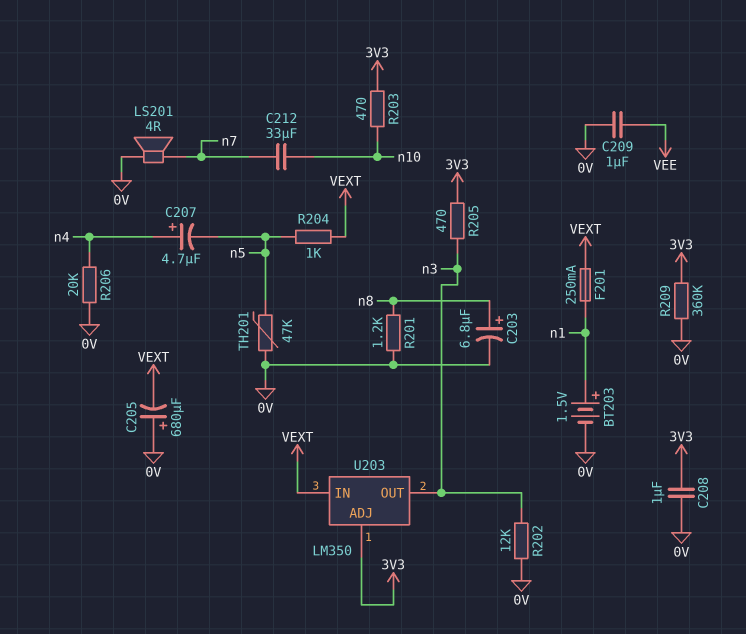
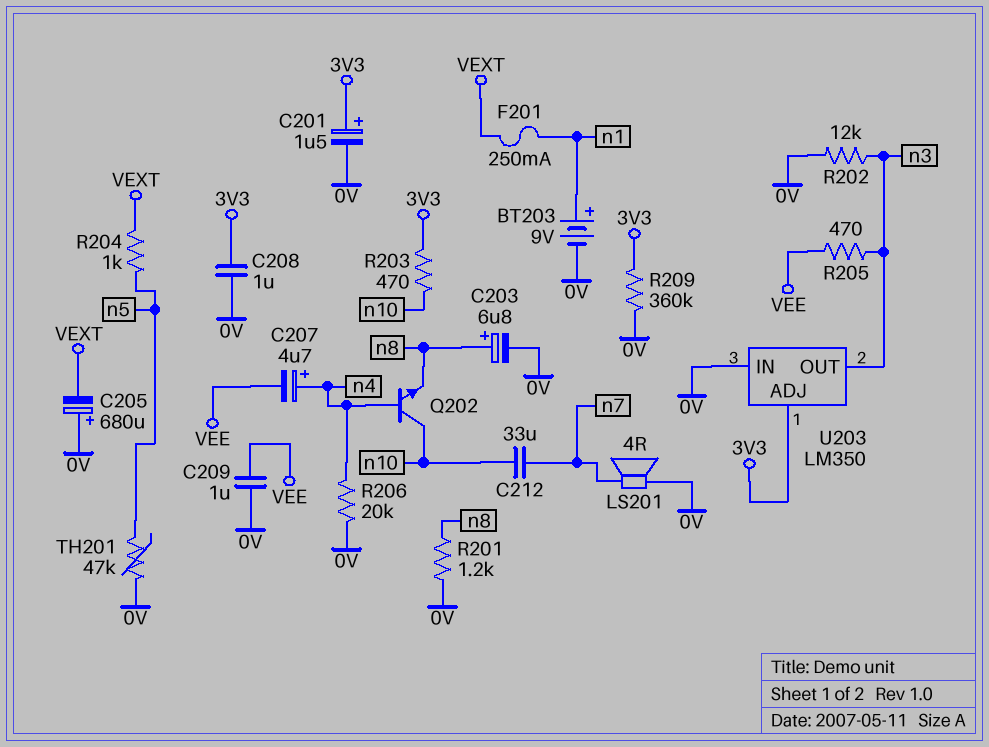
BT203: 1.5V (plus n1, minus 0V) -> 9V (plus n1, minus 0V)
C201: none -> 1.5uF (plus 3V3, minus 0V)
C207: 4.7uF (plus n4, minus n5) -> 4.7uF (plus n4, minus VEE)
Q202: none -> NPN (B n4, C n10, E n8)
R205: 470 (3V3, n3) -> 470 (VEE, n3)
U203 pin IN: VEXT -> 0V

